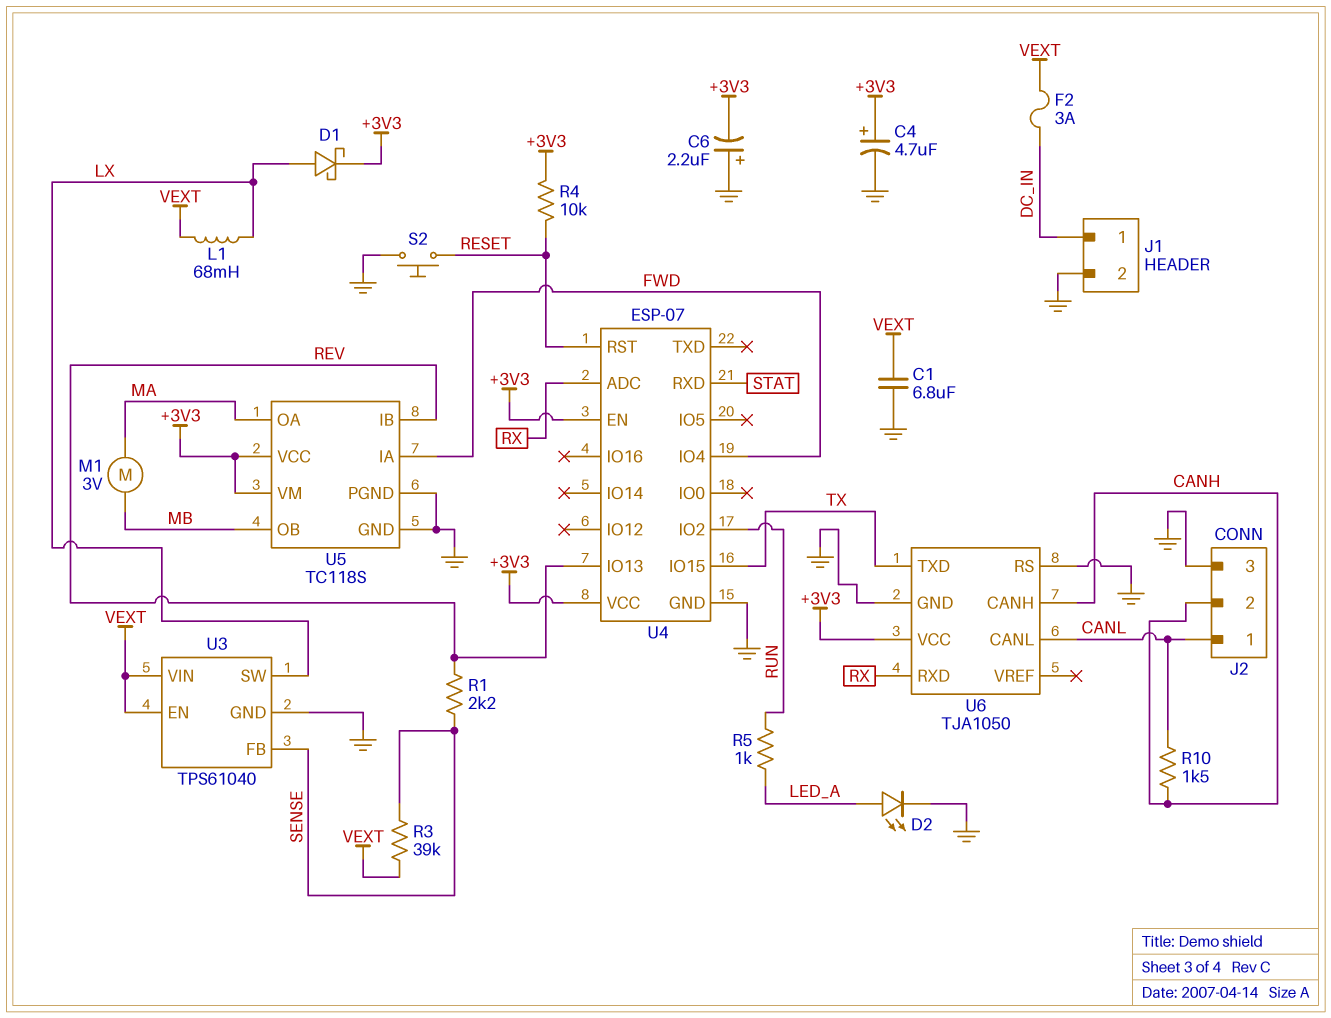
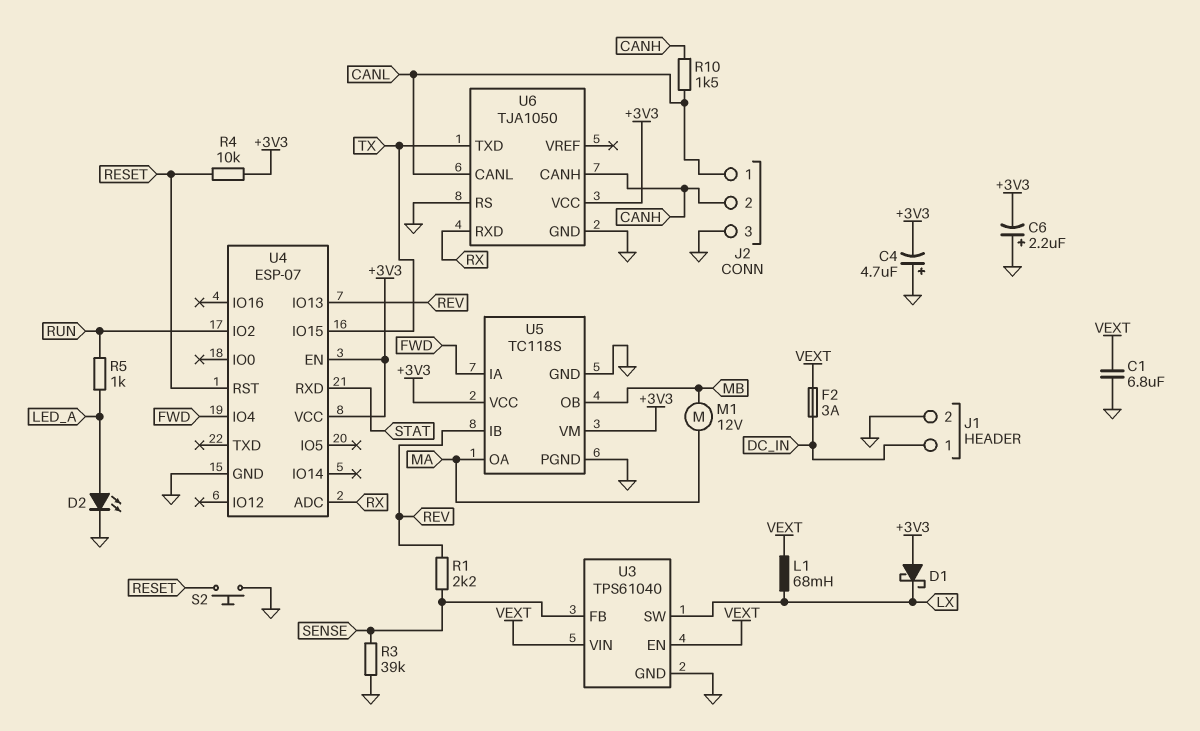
C4: 4.7uF (plus +3V3, minus GND) -> 4.7uF (plus GND, minus +3V3)
D1: schottky (A LX, K +3V3) -> schottky (A +3V3, K LX)
M1: motor 3V (MA, MB) -> motor 12V (MA, MB)
R3: 39k (SENSE, VEXT) -> 39k (GND, SENSE)

